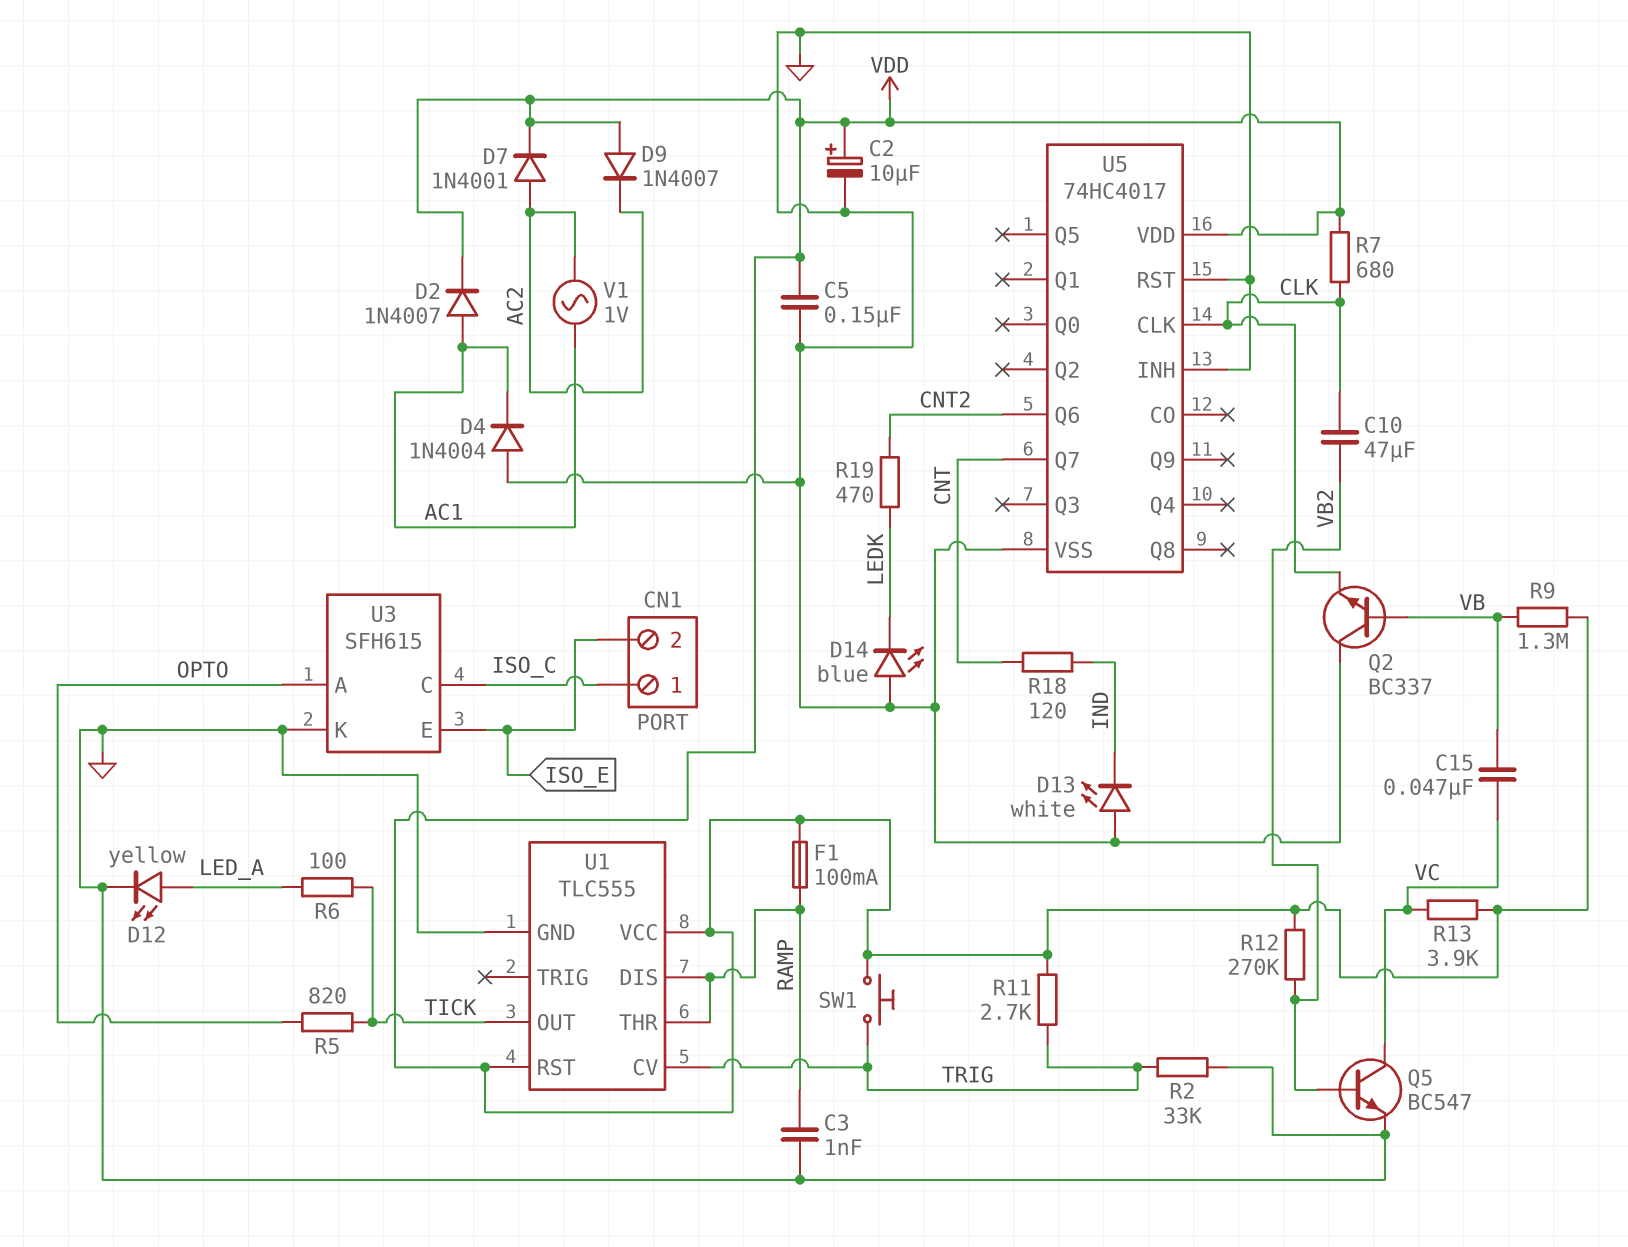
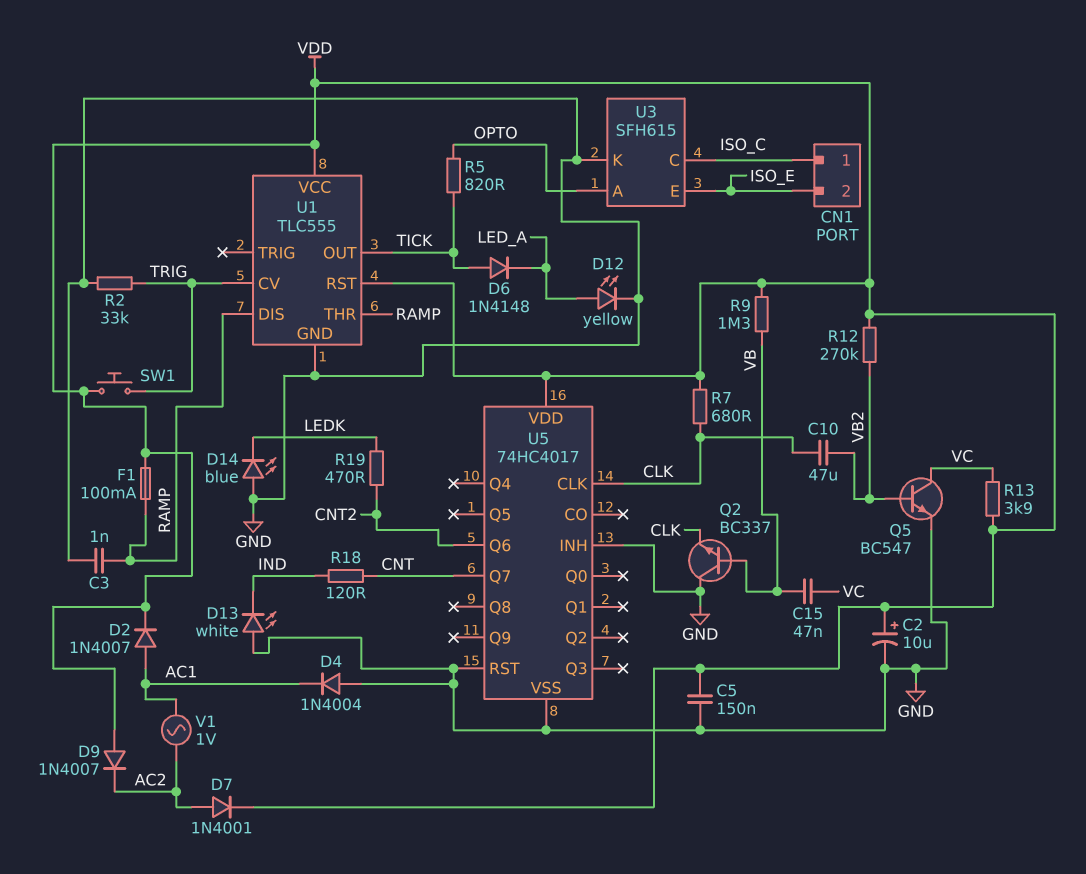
D6: none -> diode 1N4148 (A TICK, K LED_A)
R6: 100 (LED_A, TICK) -> none
R11: 2.7k (TRIG, VDD) -> none

